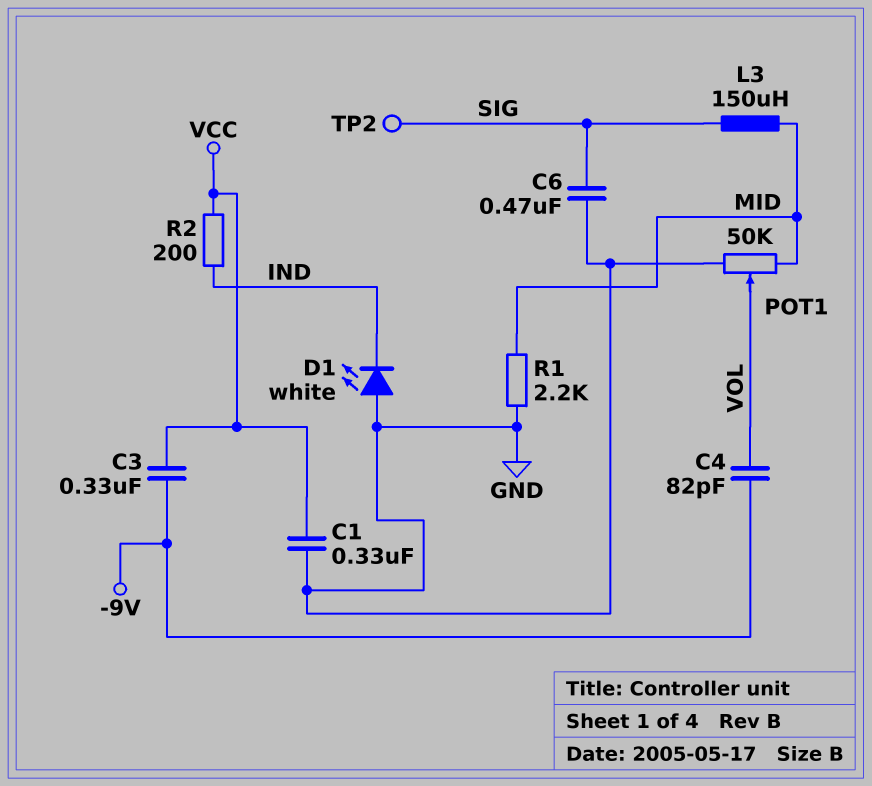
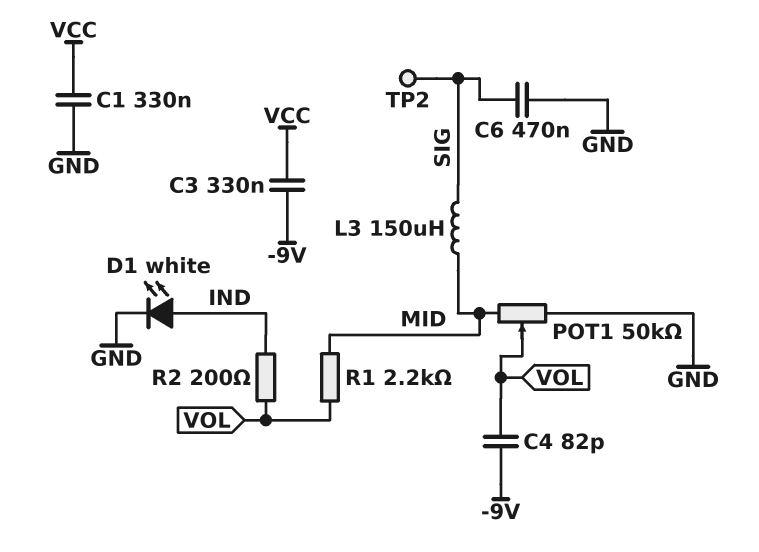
D1: LED white (A GND, K IND) -> LED white (A IND, K GND)
R1: 2.2k (GND, MID) -> 2.2k (MID, VOL)
R2: 200 (IND, VCC) -> 200 (IND, VOL)

